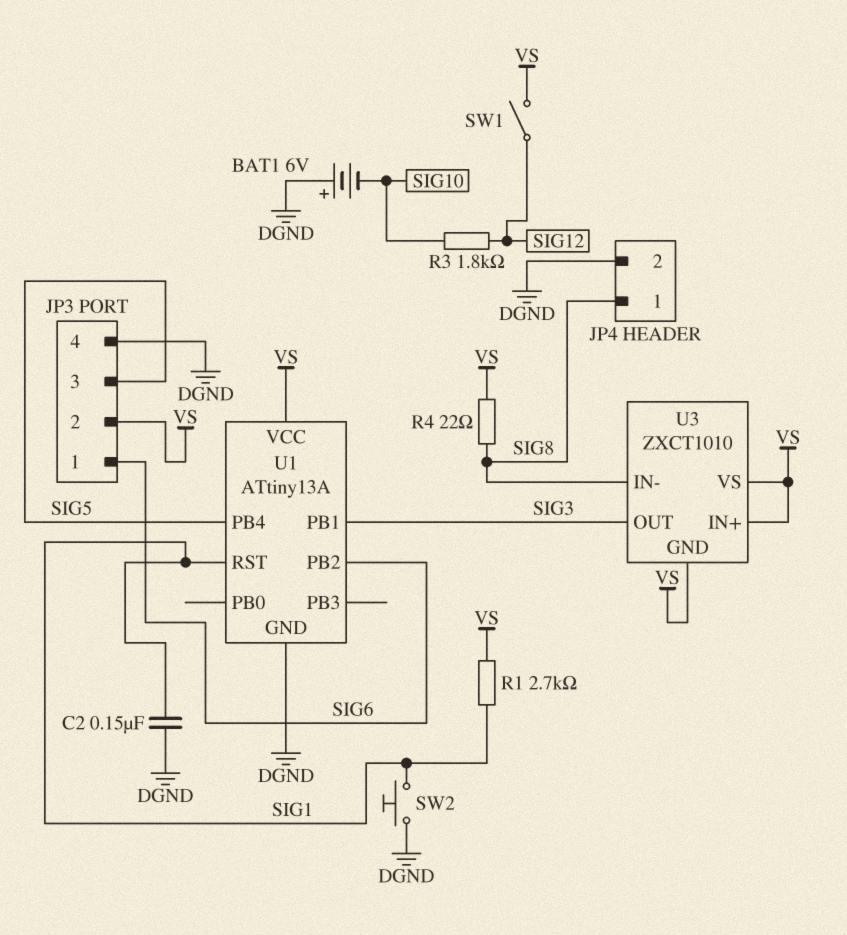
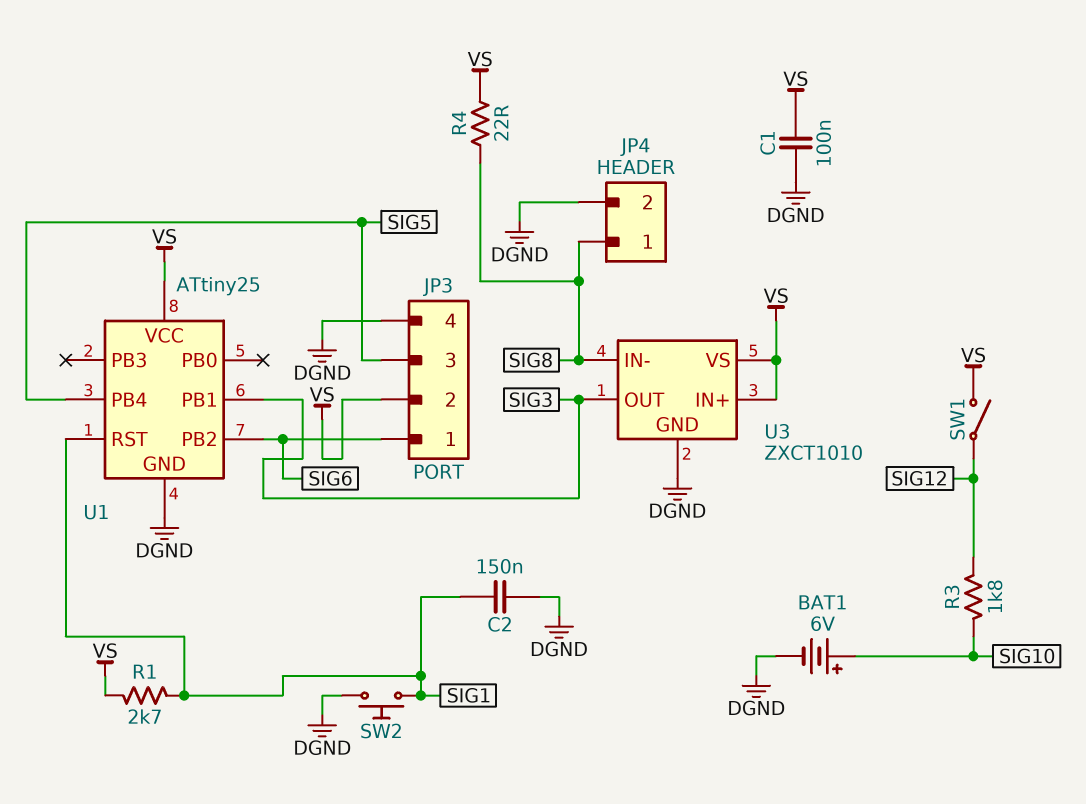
BAT1: 6V (plus DGND, minus SIG10) -> 6V (plus SIG10, minus DGND)
C1: none -> 100nF (DGND, VS)
U1: ATtiny13A -> ATtiny25
U3 pin GND: VS -> DGND

